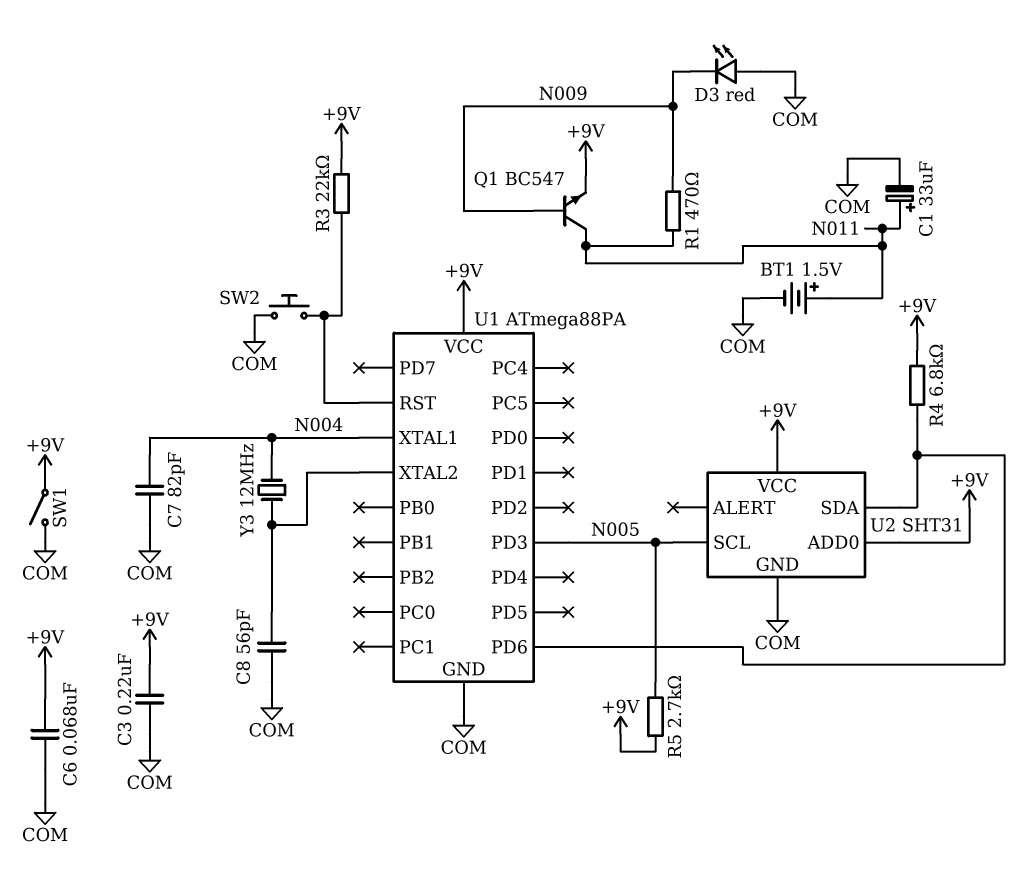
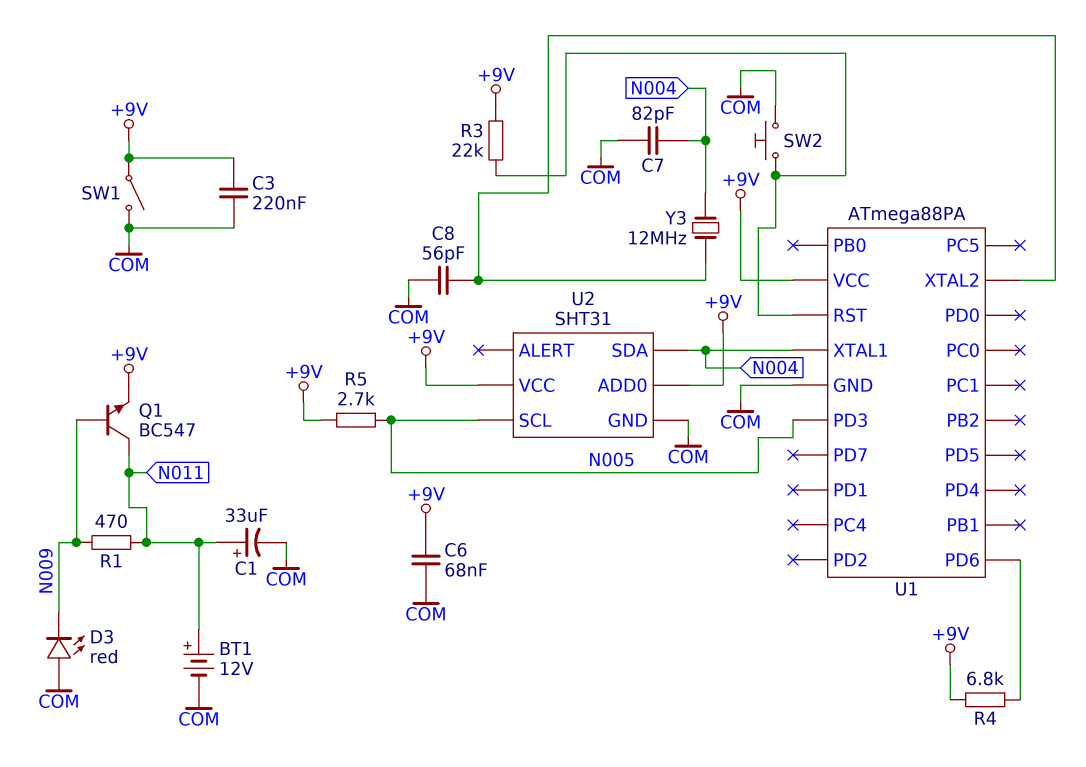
BT1: 1.5V (plus N011, minus COM) -> 12V (plus N011, minus COM)
U2 pin SDA: U1/PD6 -> N004

